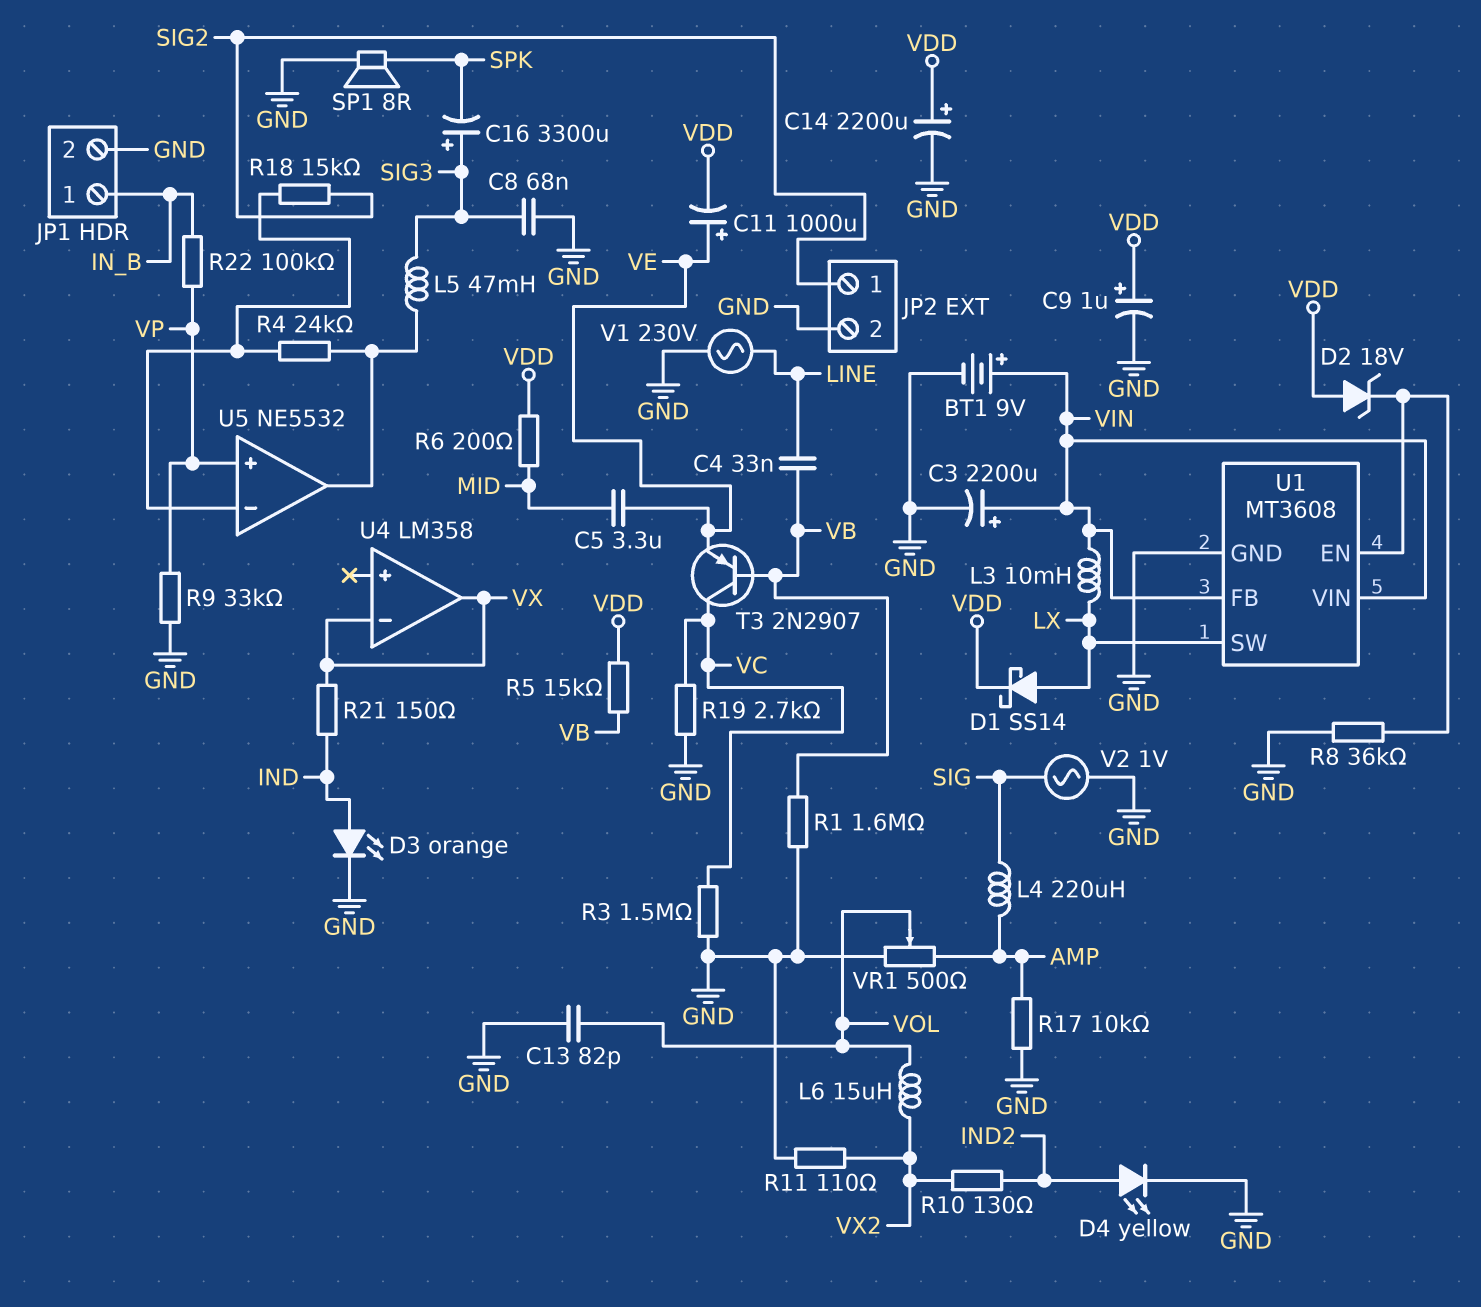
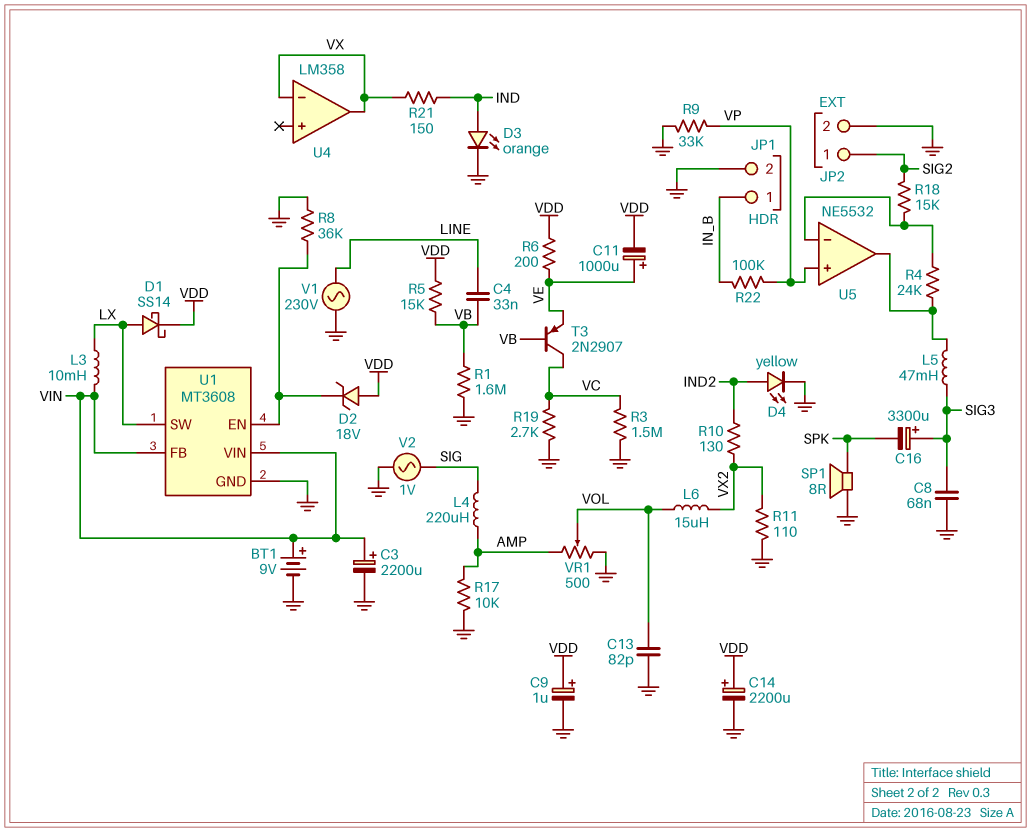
C5: 3.3uF (MID, VE) -> none
R6: 200 (MID, VDD) -> 200 (VDD, VE)

